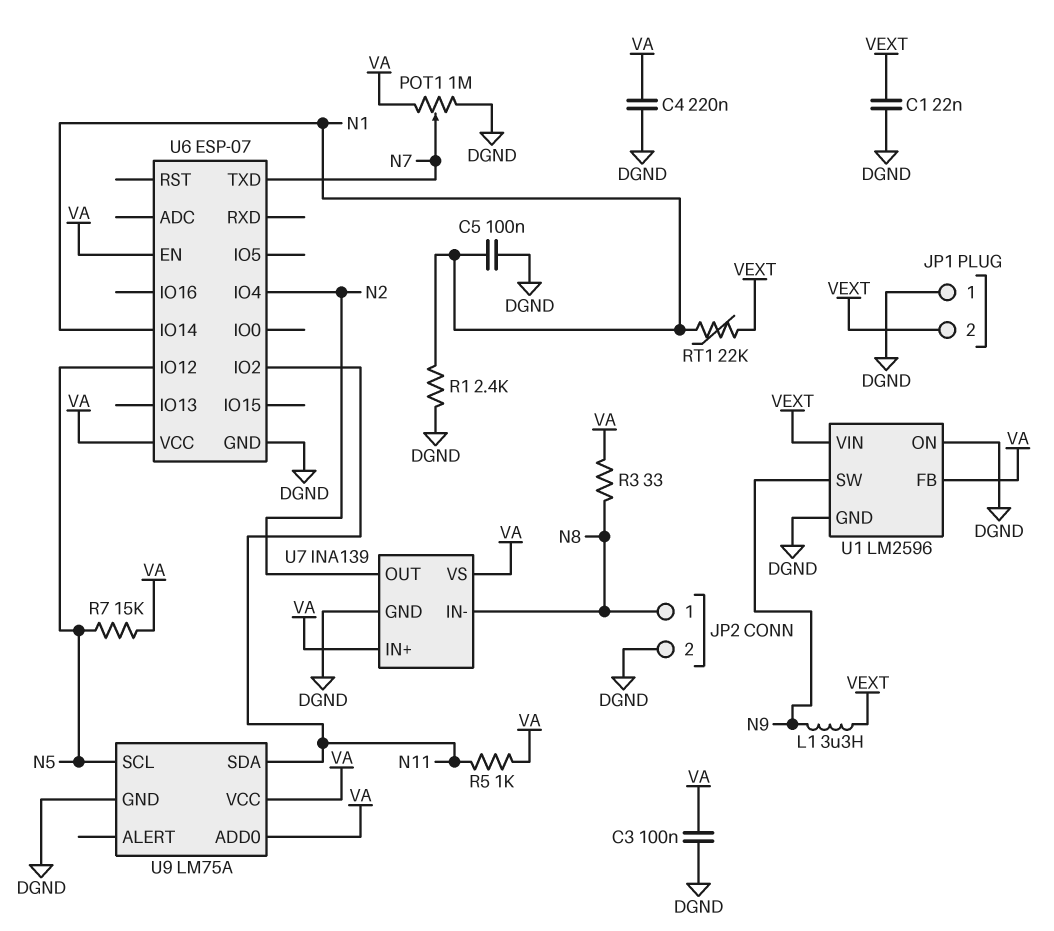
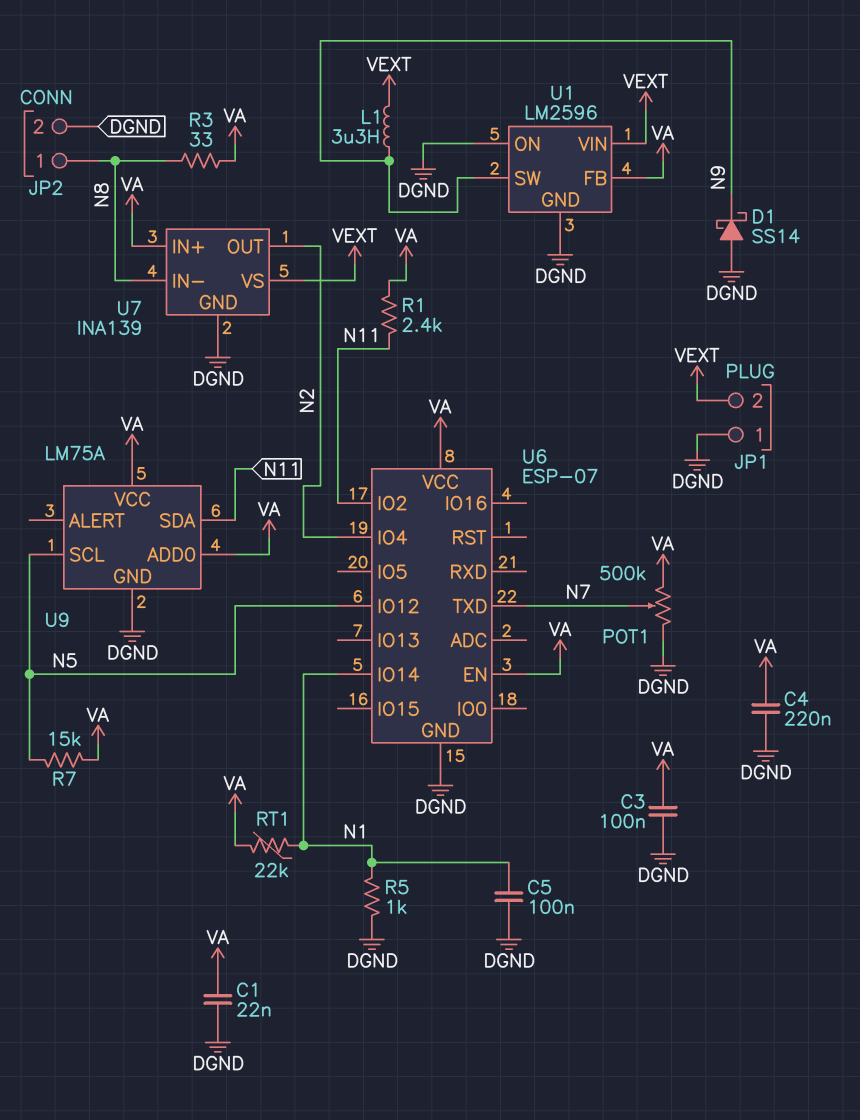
C1: 22nF (DGND, VEXT) -> 22nF (DGND, VA)
D1: none -> schottky SS14 (A DGND, K N9)
POT1: 1M (DGND, VA, wiper N7) -> 500k (DGND, VA, wiper N7)
R1: 2.4k (DGND, N1) -> 2.4k (N11, VA)
R5: 1k (N11, VA) -> 1k (DGND, N1)
RT1: 22k (N1, VEXT) -> 22k (N1, VA)
U7 pin VS: VA -> VEXT

